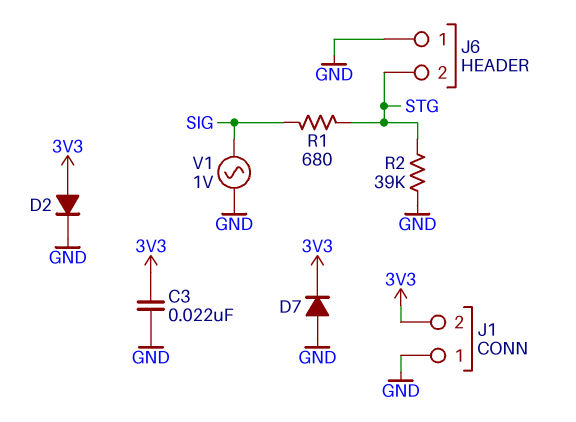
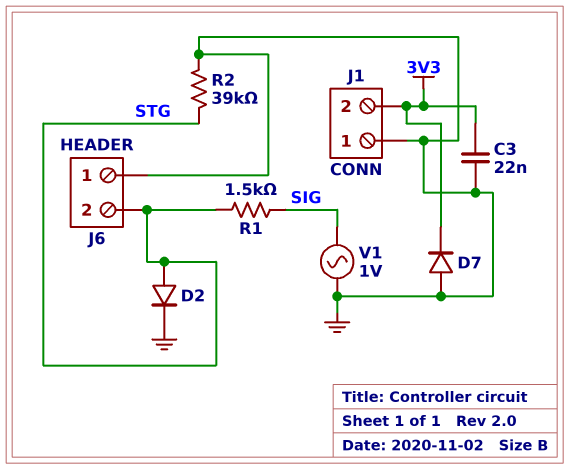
D2: diode (A 3V3, K GND) -> diode (A STG, K GND)
R1: 680 (SIG, STG) -> 1.5k (SIG, STG)

